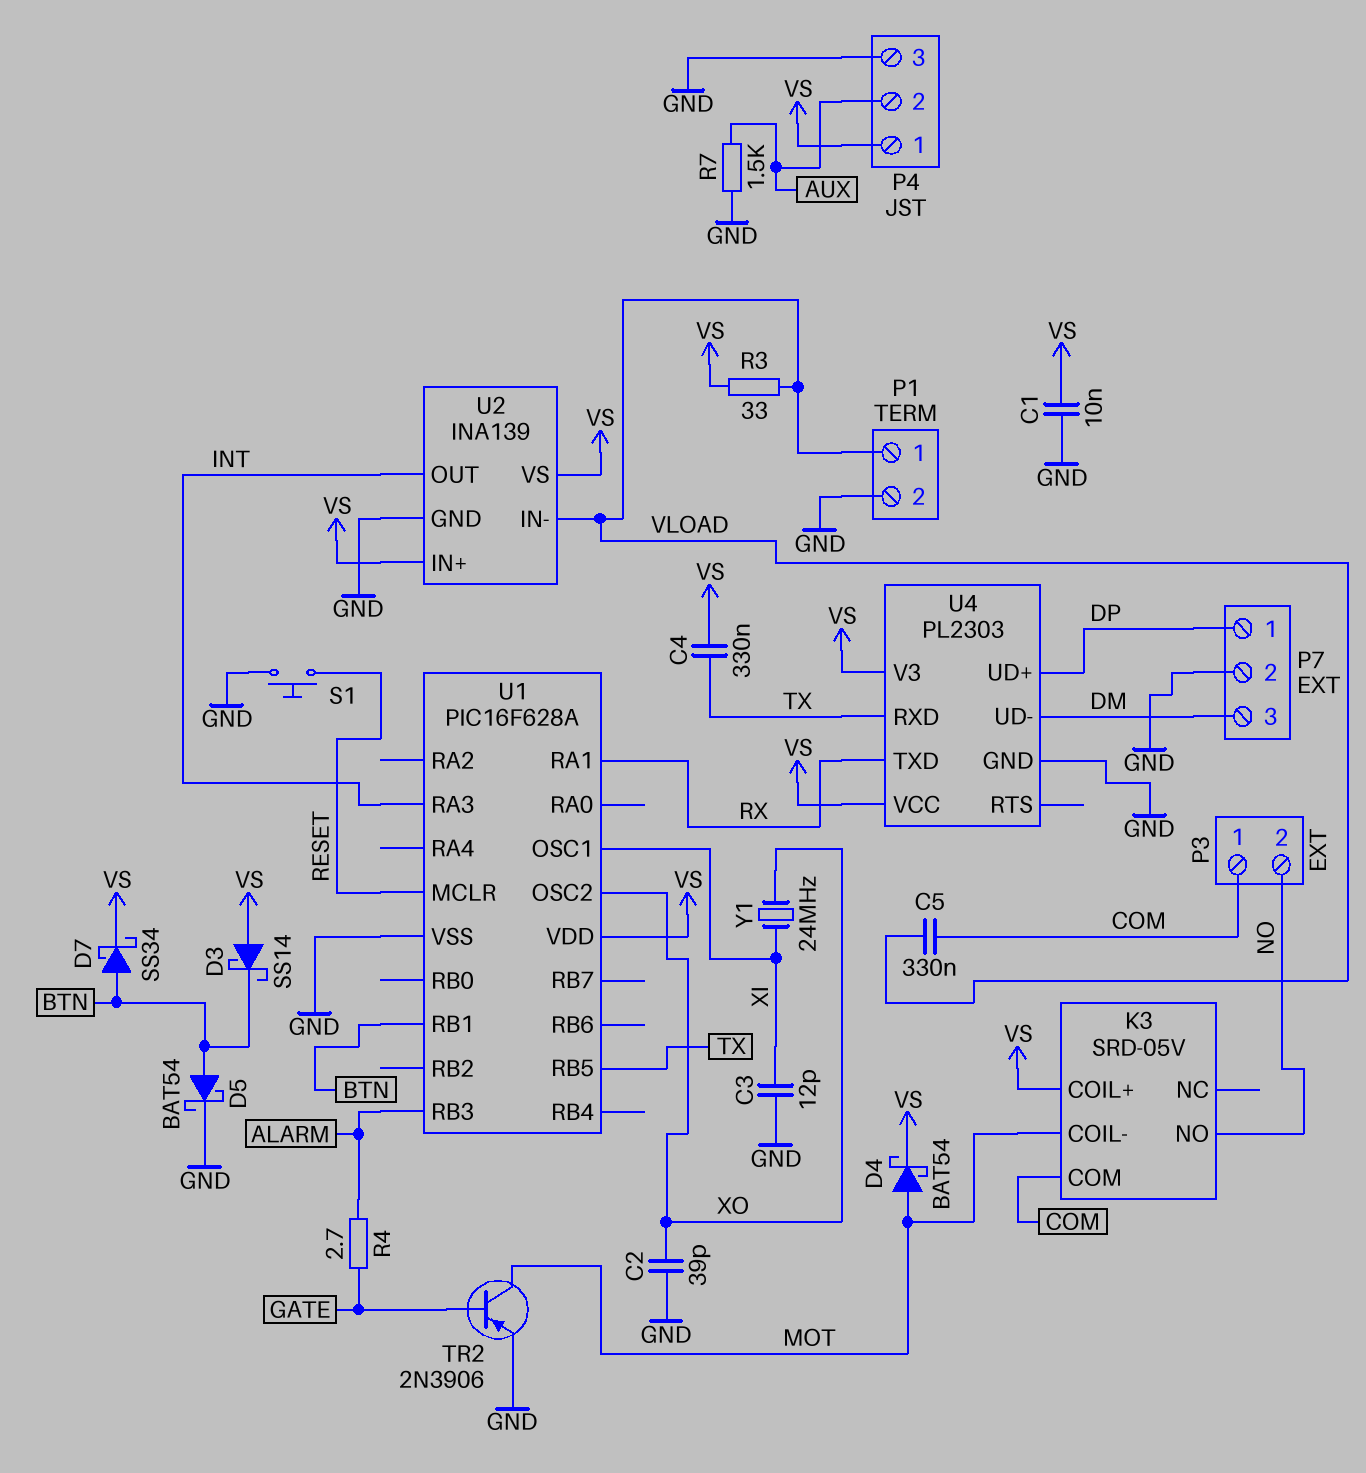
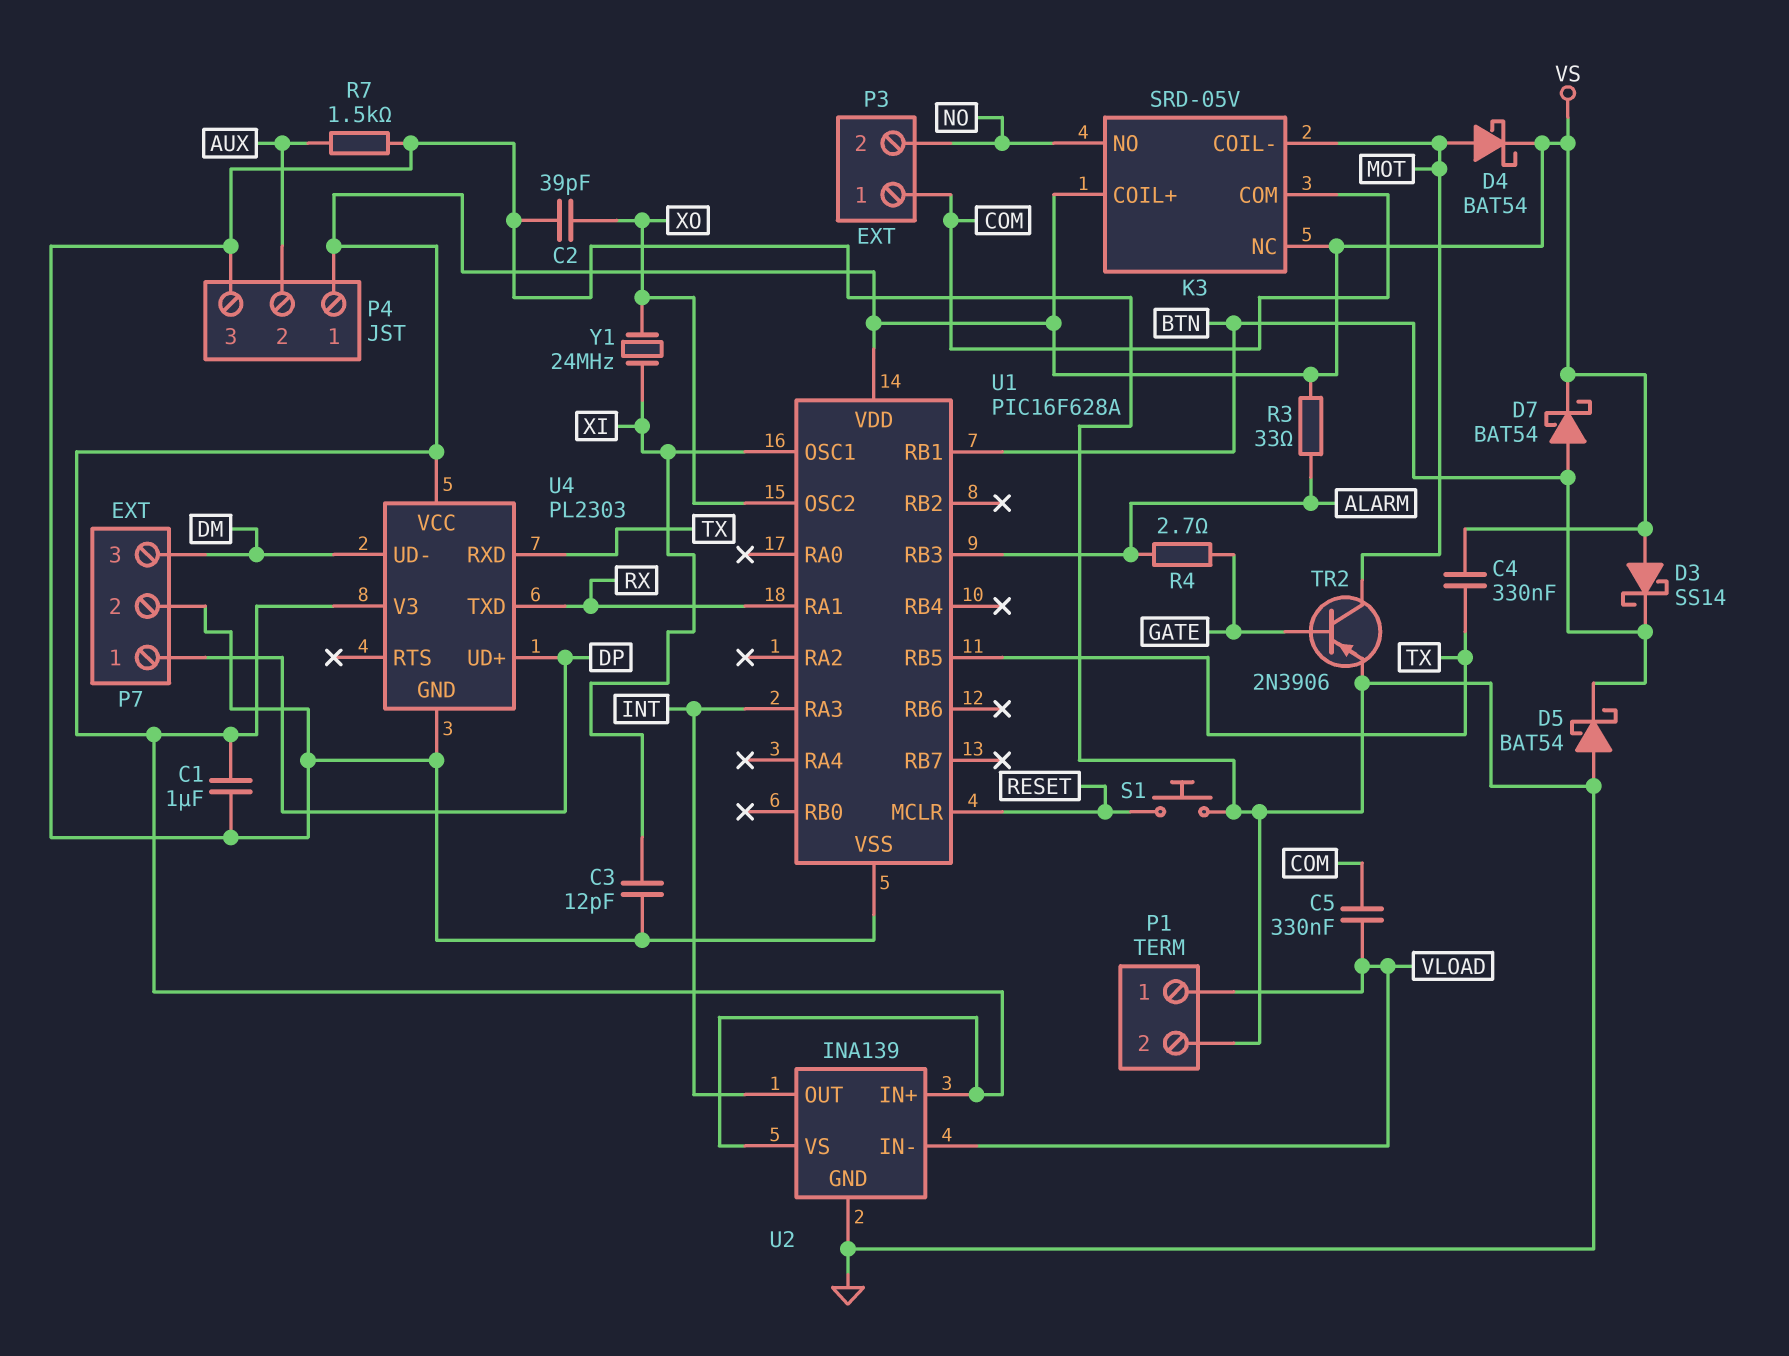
C1: 10nF (GND, VS) -> 1uF (GND, VS)
D5: schottky BAT54 (A BTN, K GND) -> schottky BAT54 (A GND, K BTN)
D7: schottky SS34 (A BTN, K VS) -> schottky BAT54 (A BTN, K VS)
K3 pin NC: none -> VS
R3: 33 (VLOAD, VS) -> 33 (ALARM, VS)

